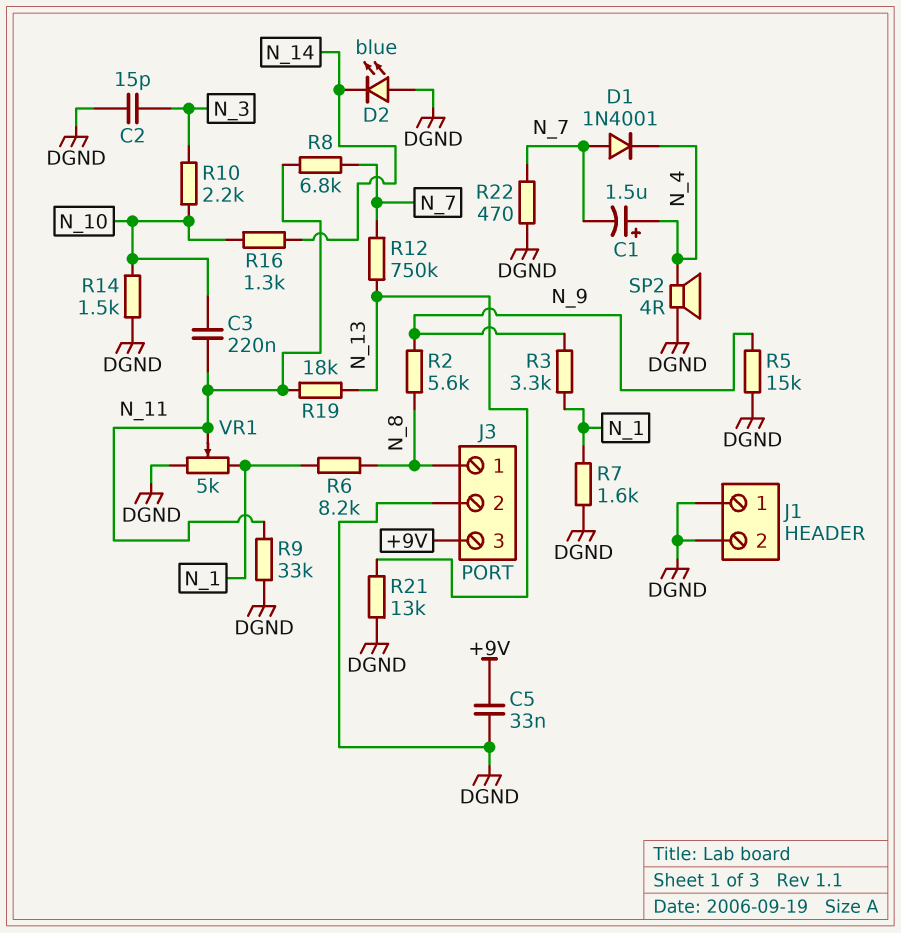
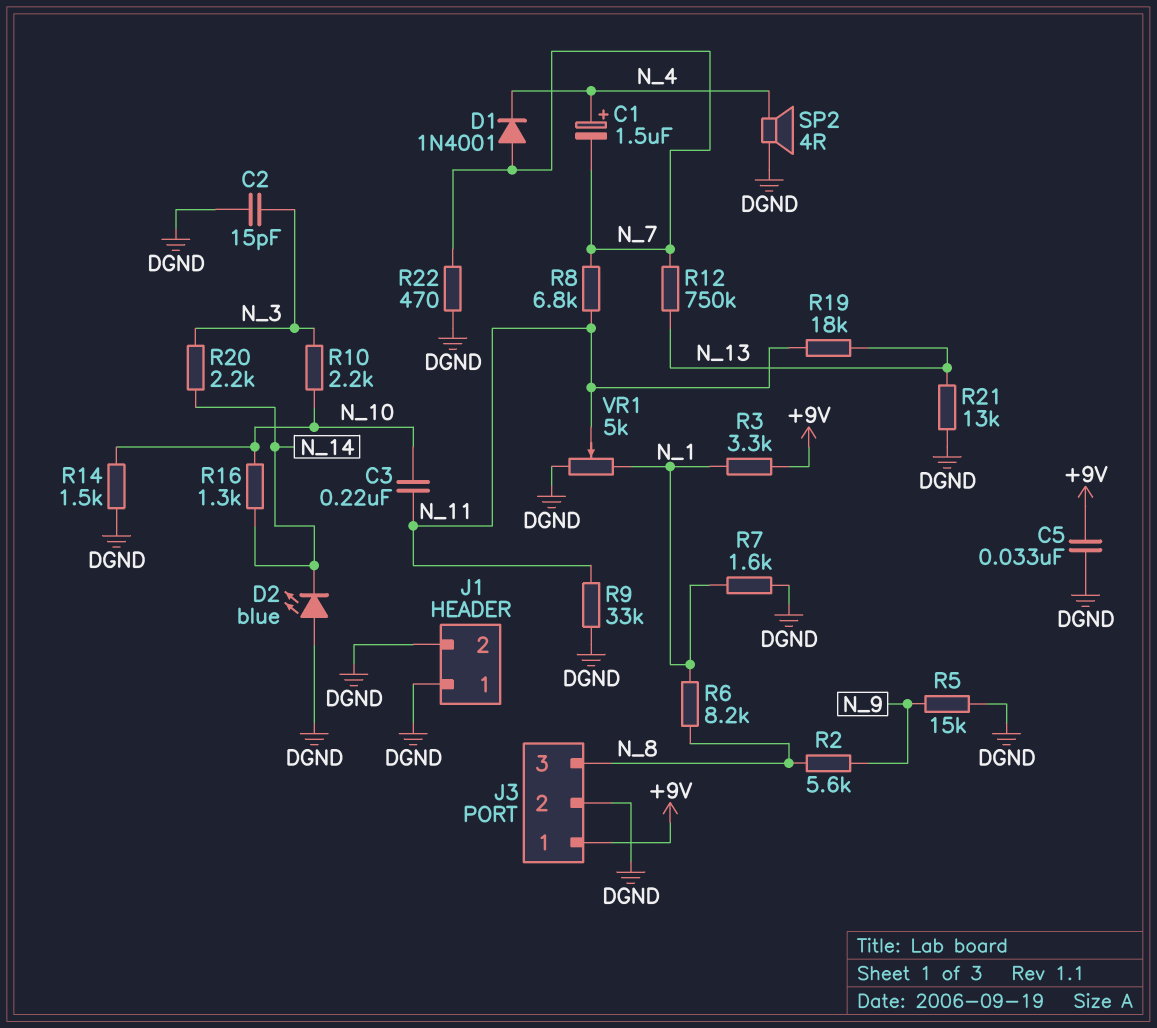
J3 pin 1: N_8 -> +9V
J3 pin 3: +9V -> N_8
R3: 3.3k (N_1, N_9) -> 3.3k (+9V, N_1)
R20: none -> 2.2k (N_3, N_14)

